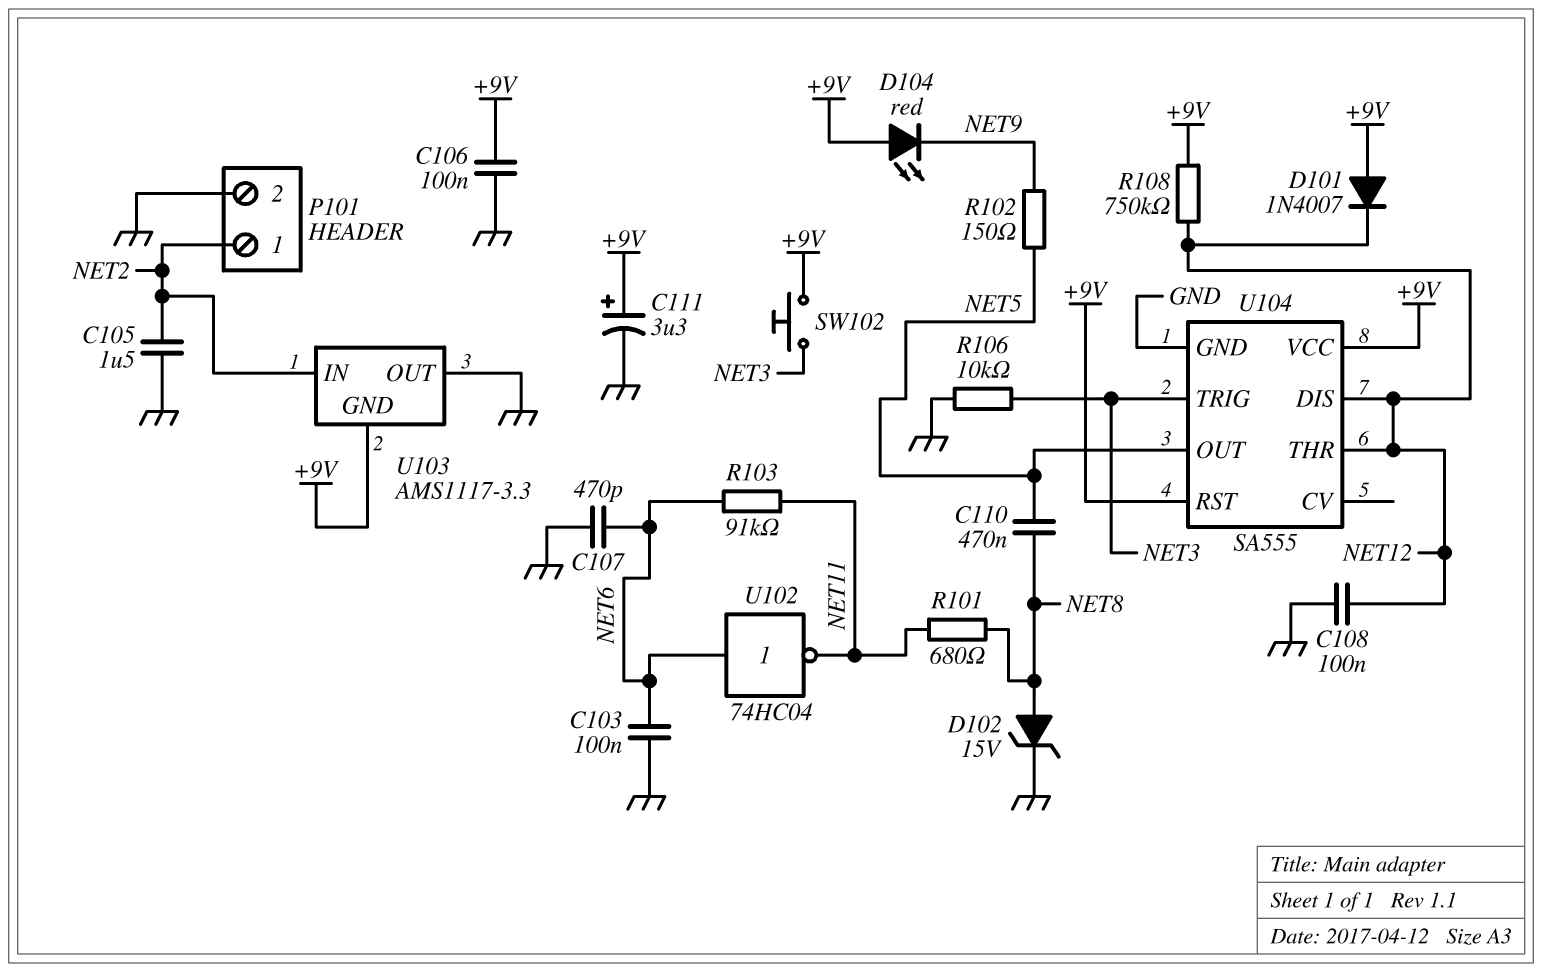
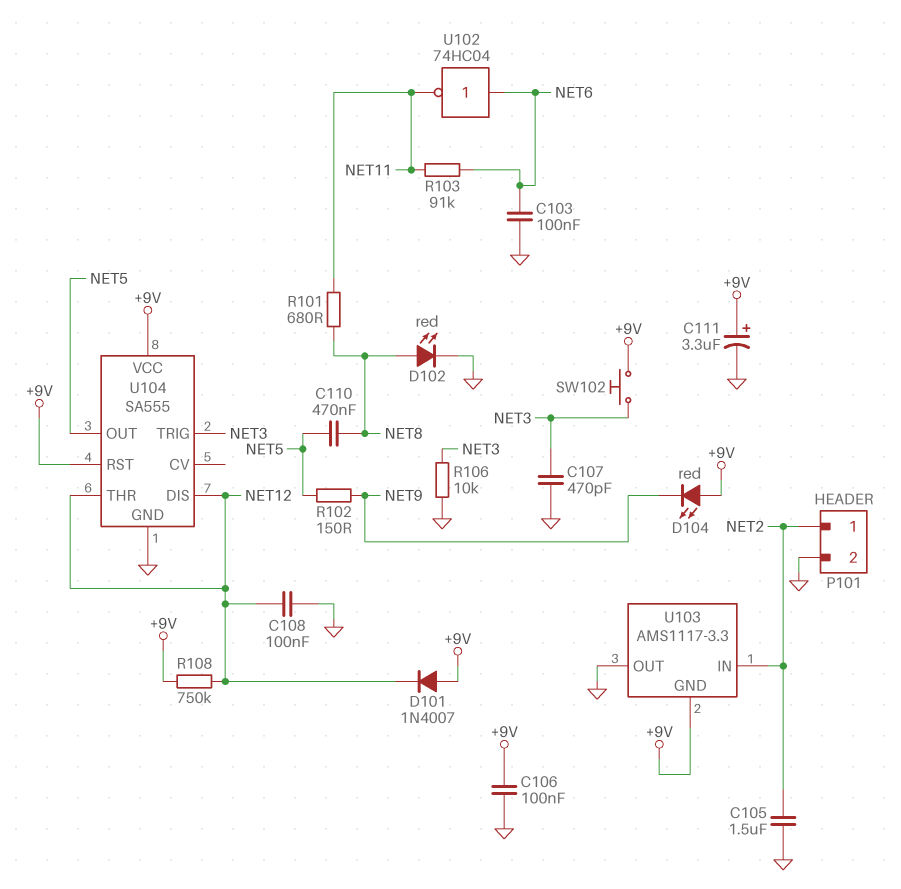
C107: 470pF (GND, NET6) -> 470pF (GND, NET3)
D102: zener 15V (A NET8, K GND) -> LED red (A NET8, K GND)

